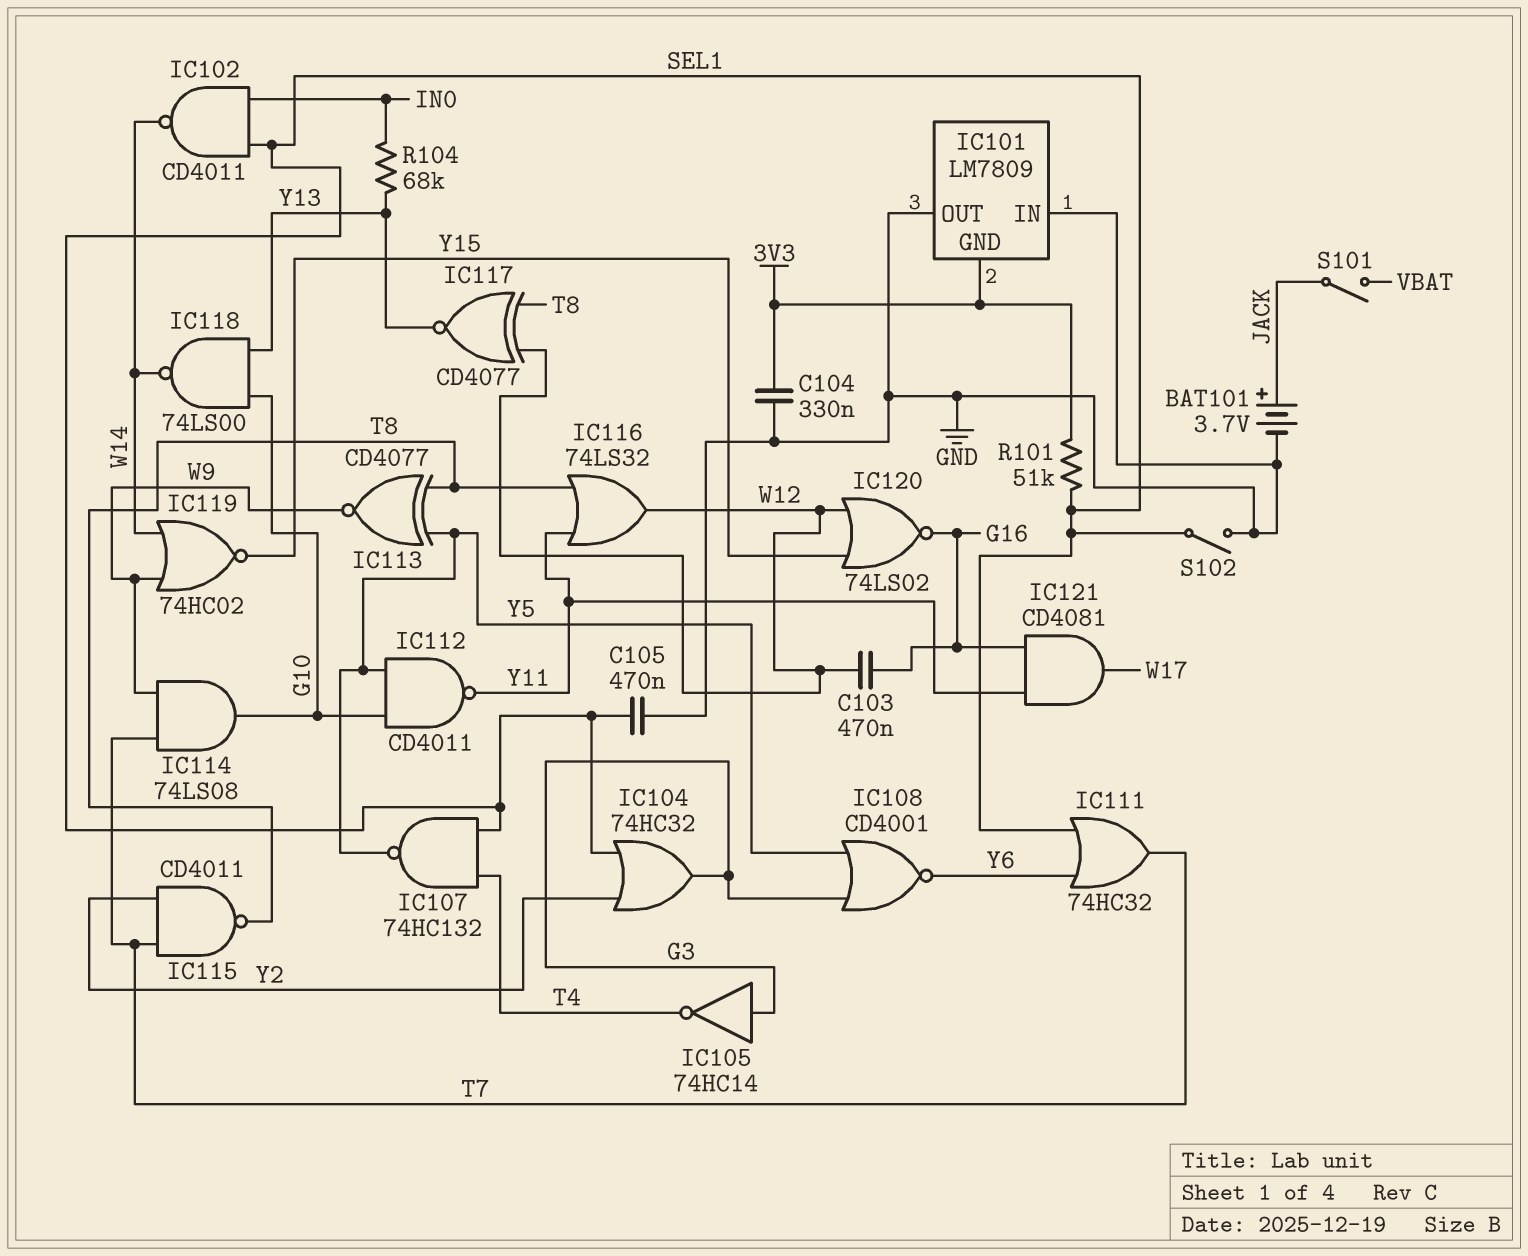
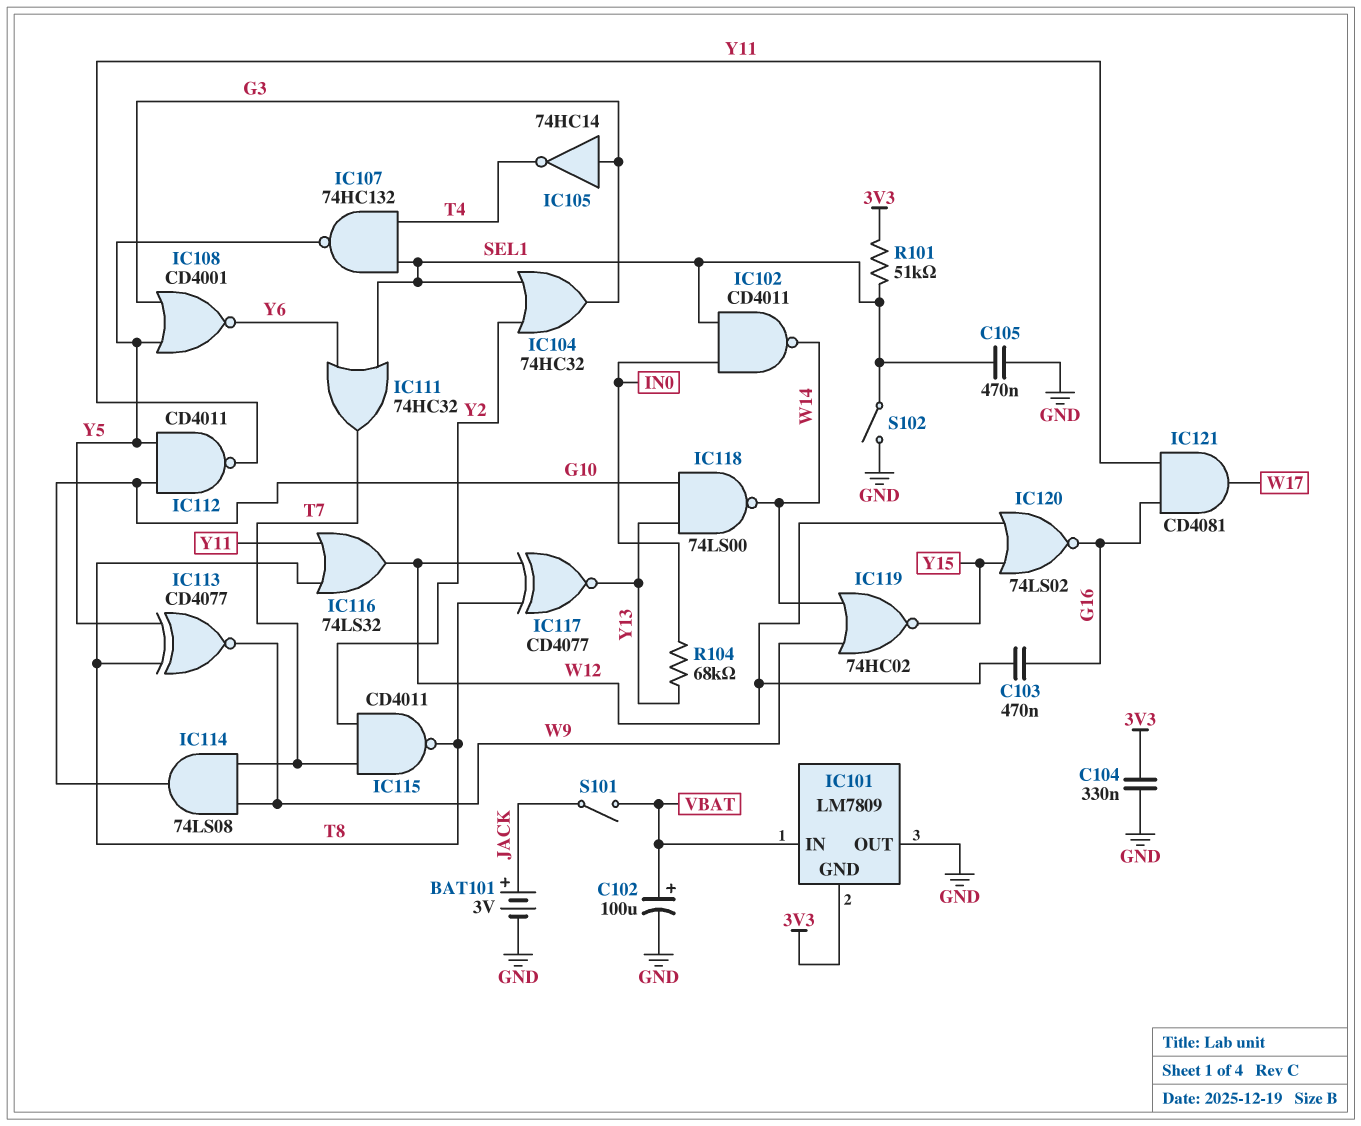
BAT101: 3.7V (plus JACK, minus GND) -> 3V (plus JACK, minus GND)
C102: none -> 100uF (plus VBAT, minus GND)
IC101 pin IN: GND -> VBAT

